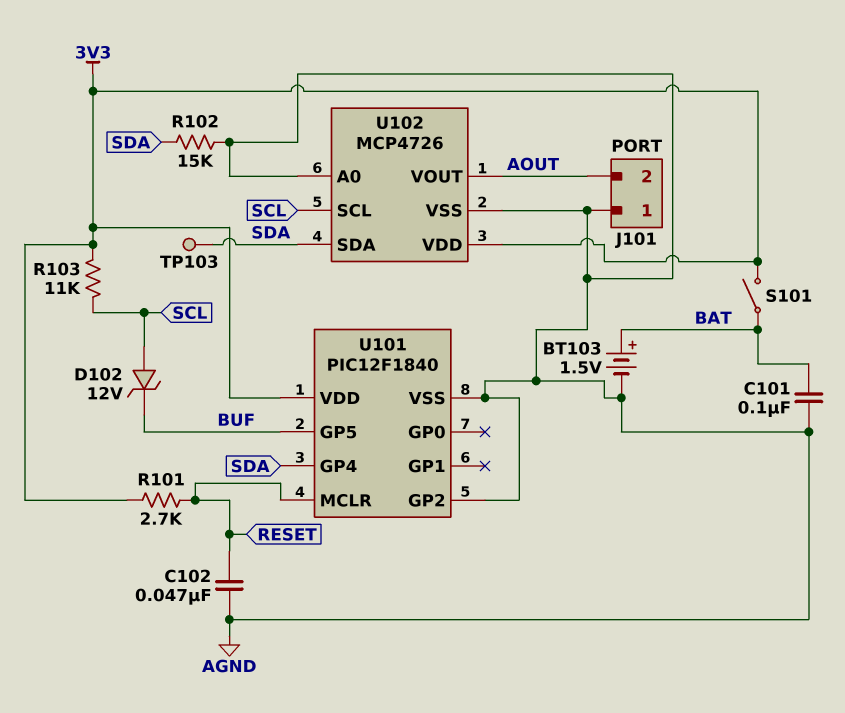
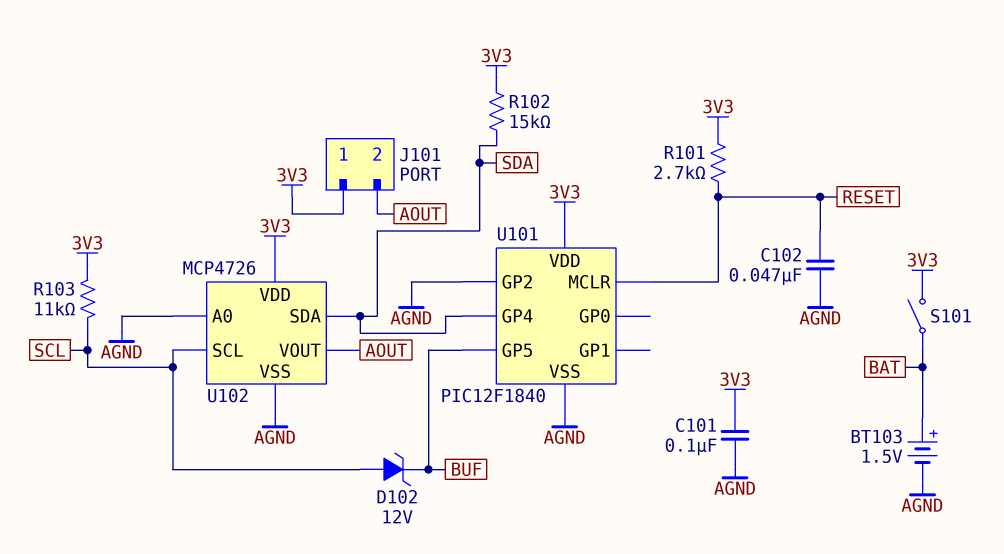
C101: 100nF (AGND, BAT) -> 100nF (3V3, AGND)
J101 pin 1: AGND -> 3V3
R102: 15k (AGND, SDA) -> 15k (3V3, SDA)
TP103: test point (SDA) -> none

